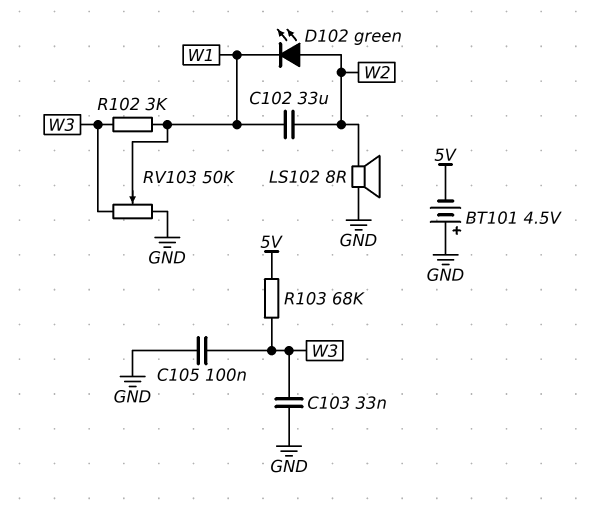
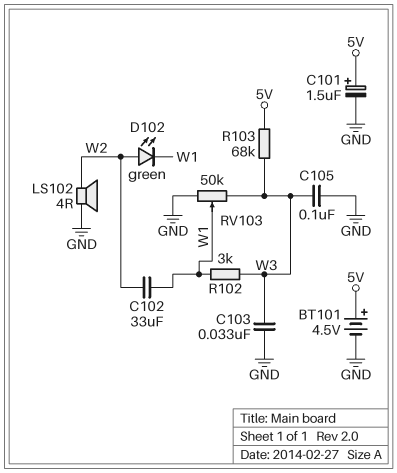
BT101: 4.5V (plus GND, minus 5V) -> 4.5V (plus 5V, minus GND)
C101: none -> 1.5uF (plus 5V, minus GND)
LS102: speaker 8R (GND, W2) -> speaker 4R (GND, W2)

